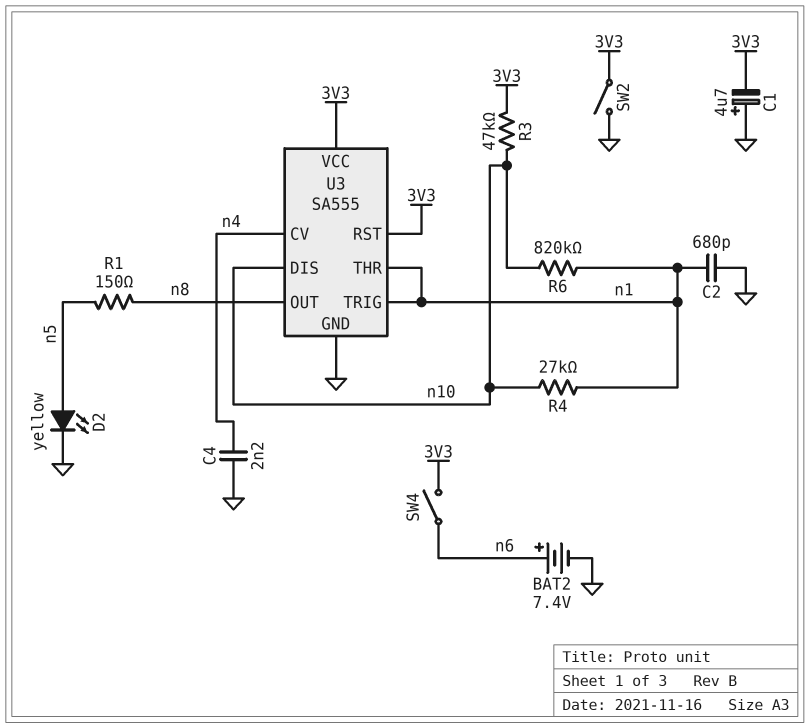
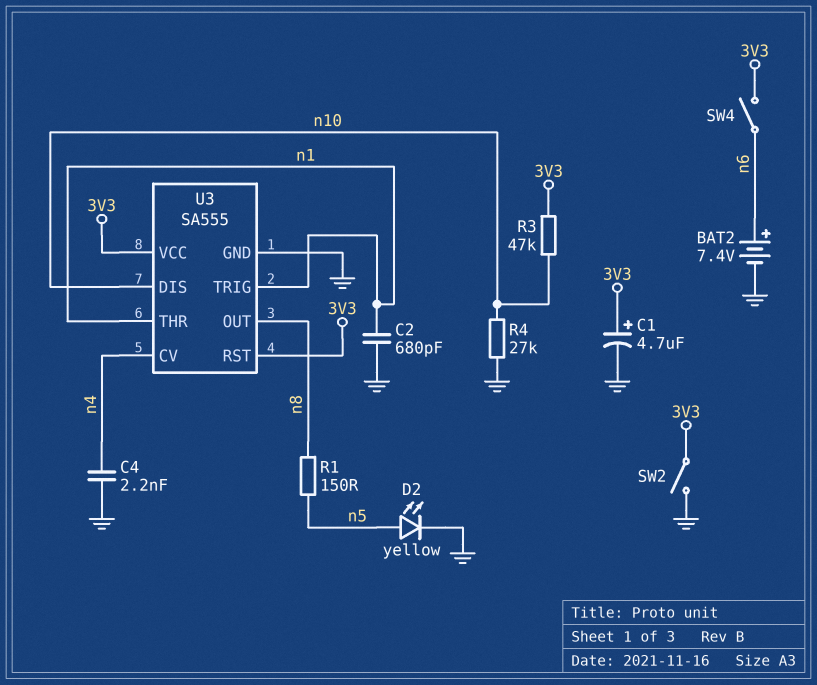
C1: 4.7uF (plus GND, minus 3V3) -> 4.7uF (plus 3V3, minus GND)
R4: 27k (n1, n10) -> 27k (GND, n10)
R6: 820k (n1, n10) -> none

